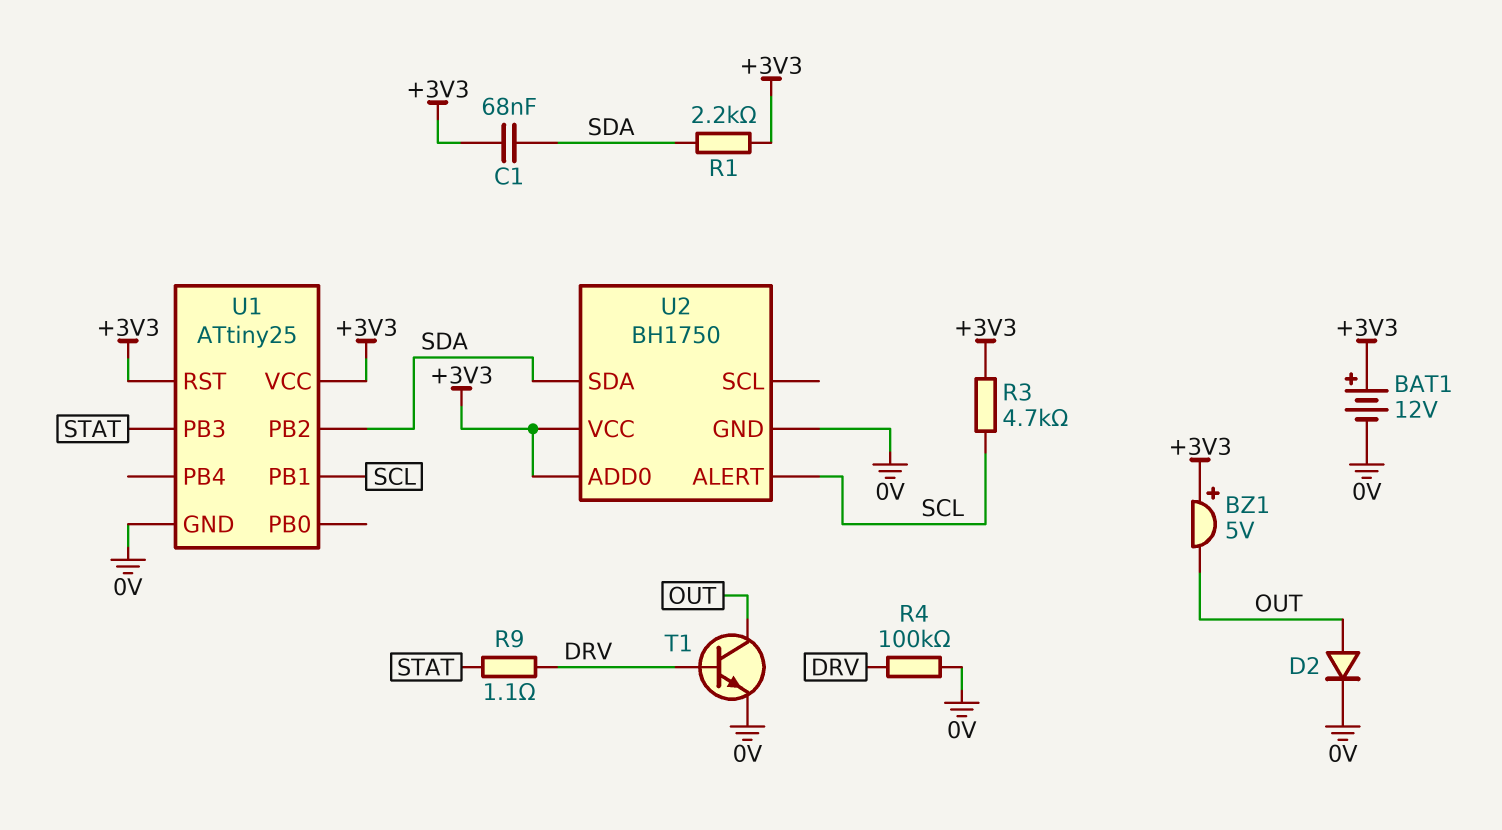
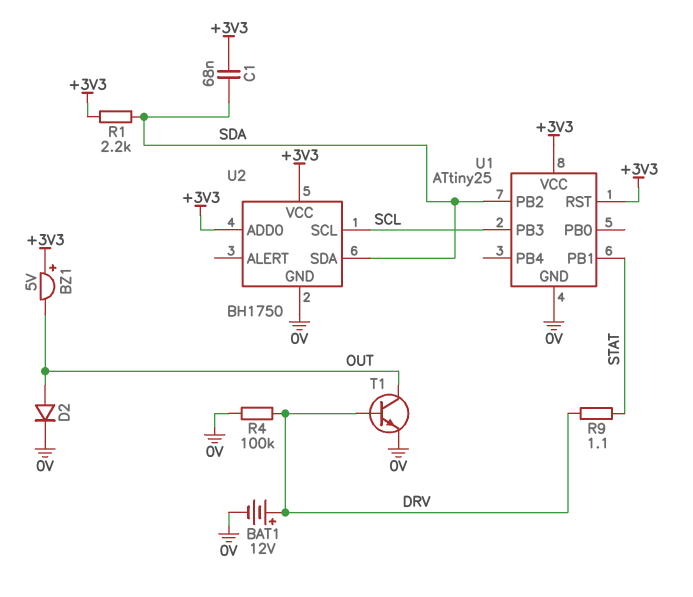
BAT1: 12V (plus +3V3, minus 0V) -> 12V (plus DRV, minus 0V)
R3: 4.7k (+3V3, SCL) -> none
U1 pin PB1: SCL -> STAT
U1 pin PB3: STAT -> SCL
U2 pin ALERT: SCL -> none
U2 pin SCL: none -> SCL

